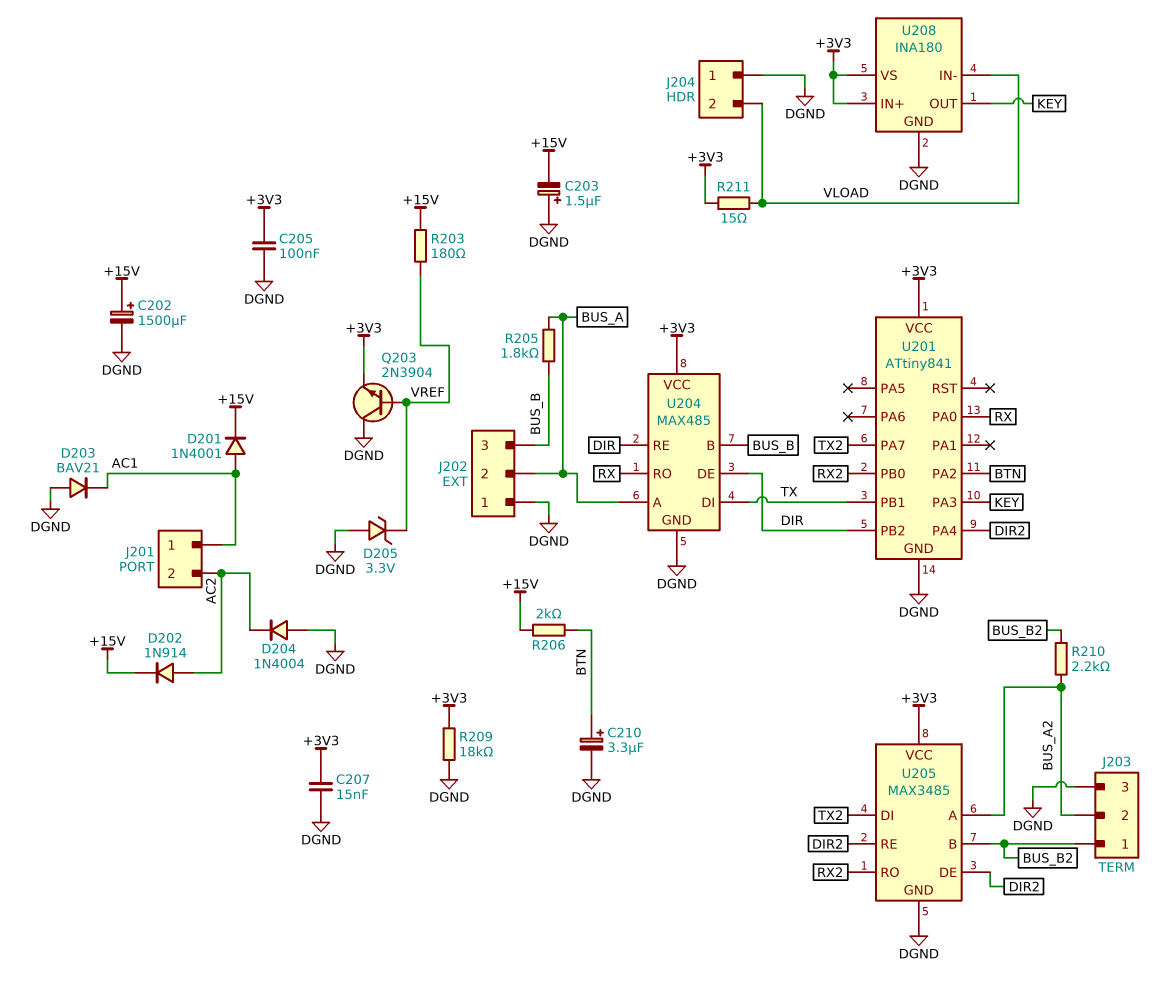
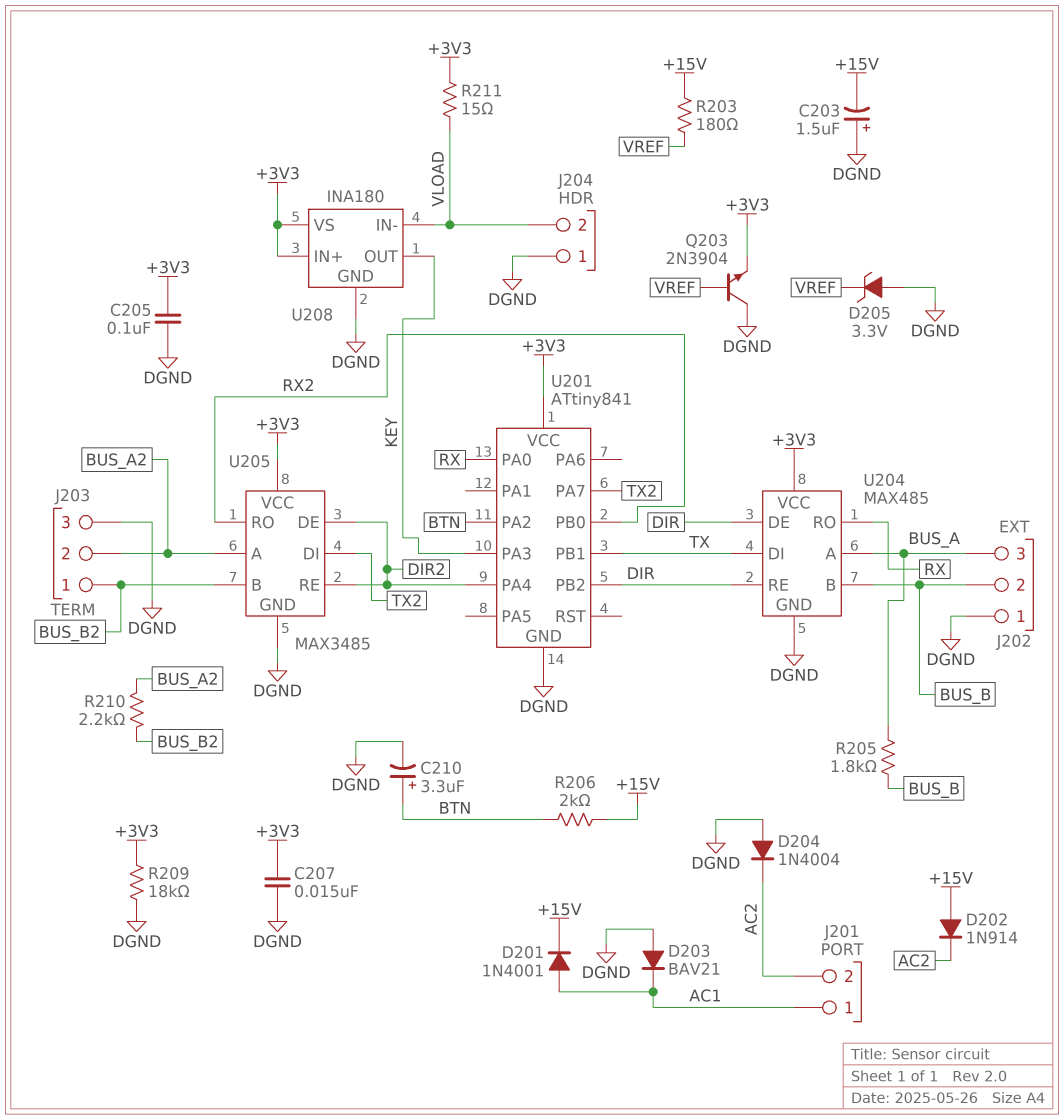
C202: 1500uF (plus +15V, minus DGND) -> none
D202: diode 1N914 (A AC2, K +15V) -> diode 1N914 (A +15V, K AC2)
J202 pin 2: BUS_A -> BUS_B
J202 pin 3: BUS_B -> BUS_A

